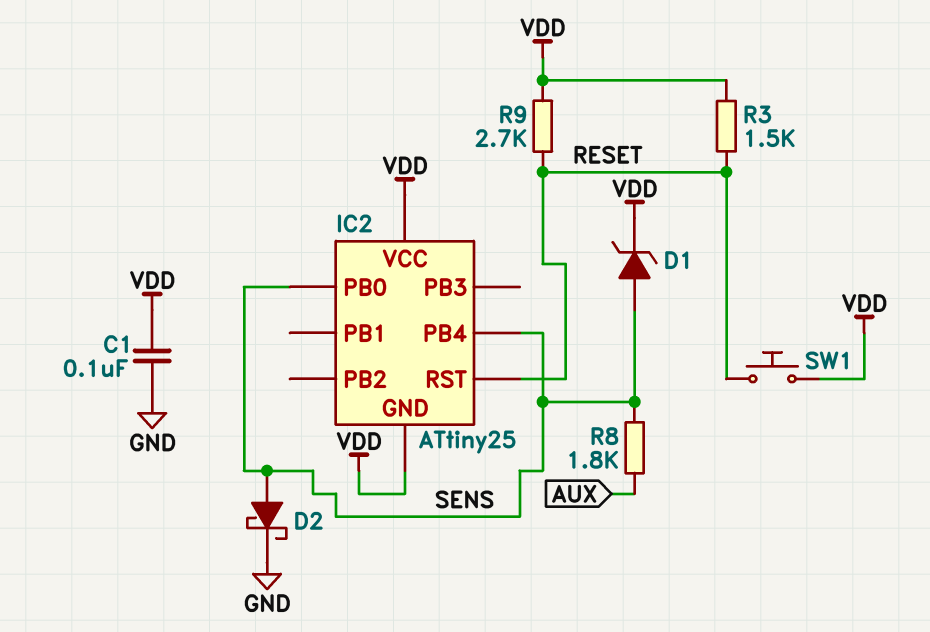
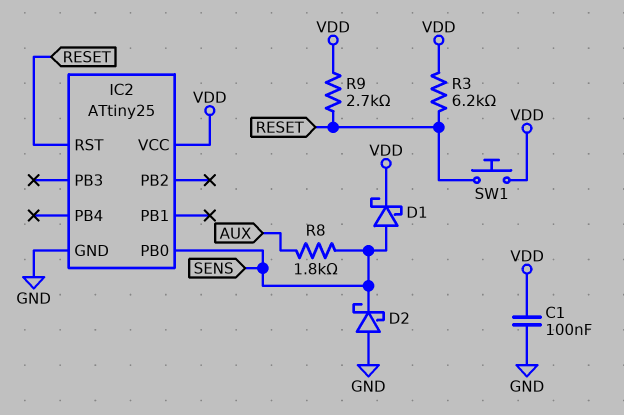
D1: zener (A SENS, K VDD) -> schottky (A SENS, K VDD)
D2: schottky (A SENS, K GND) -> schottky (A GND, K SENS)
IC2 pin GND: VDD -> GND
IC2 pin PB4: SENS -> none
R3: 1.5k (RESET, VDD) -> 6.2k (RESET, VDD)

